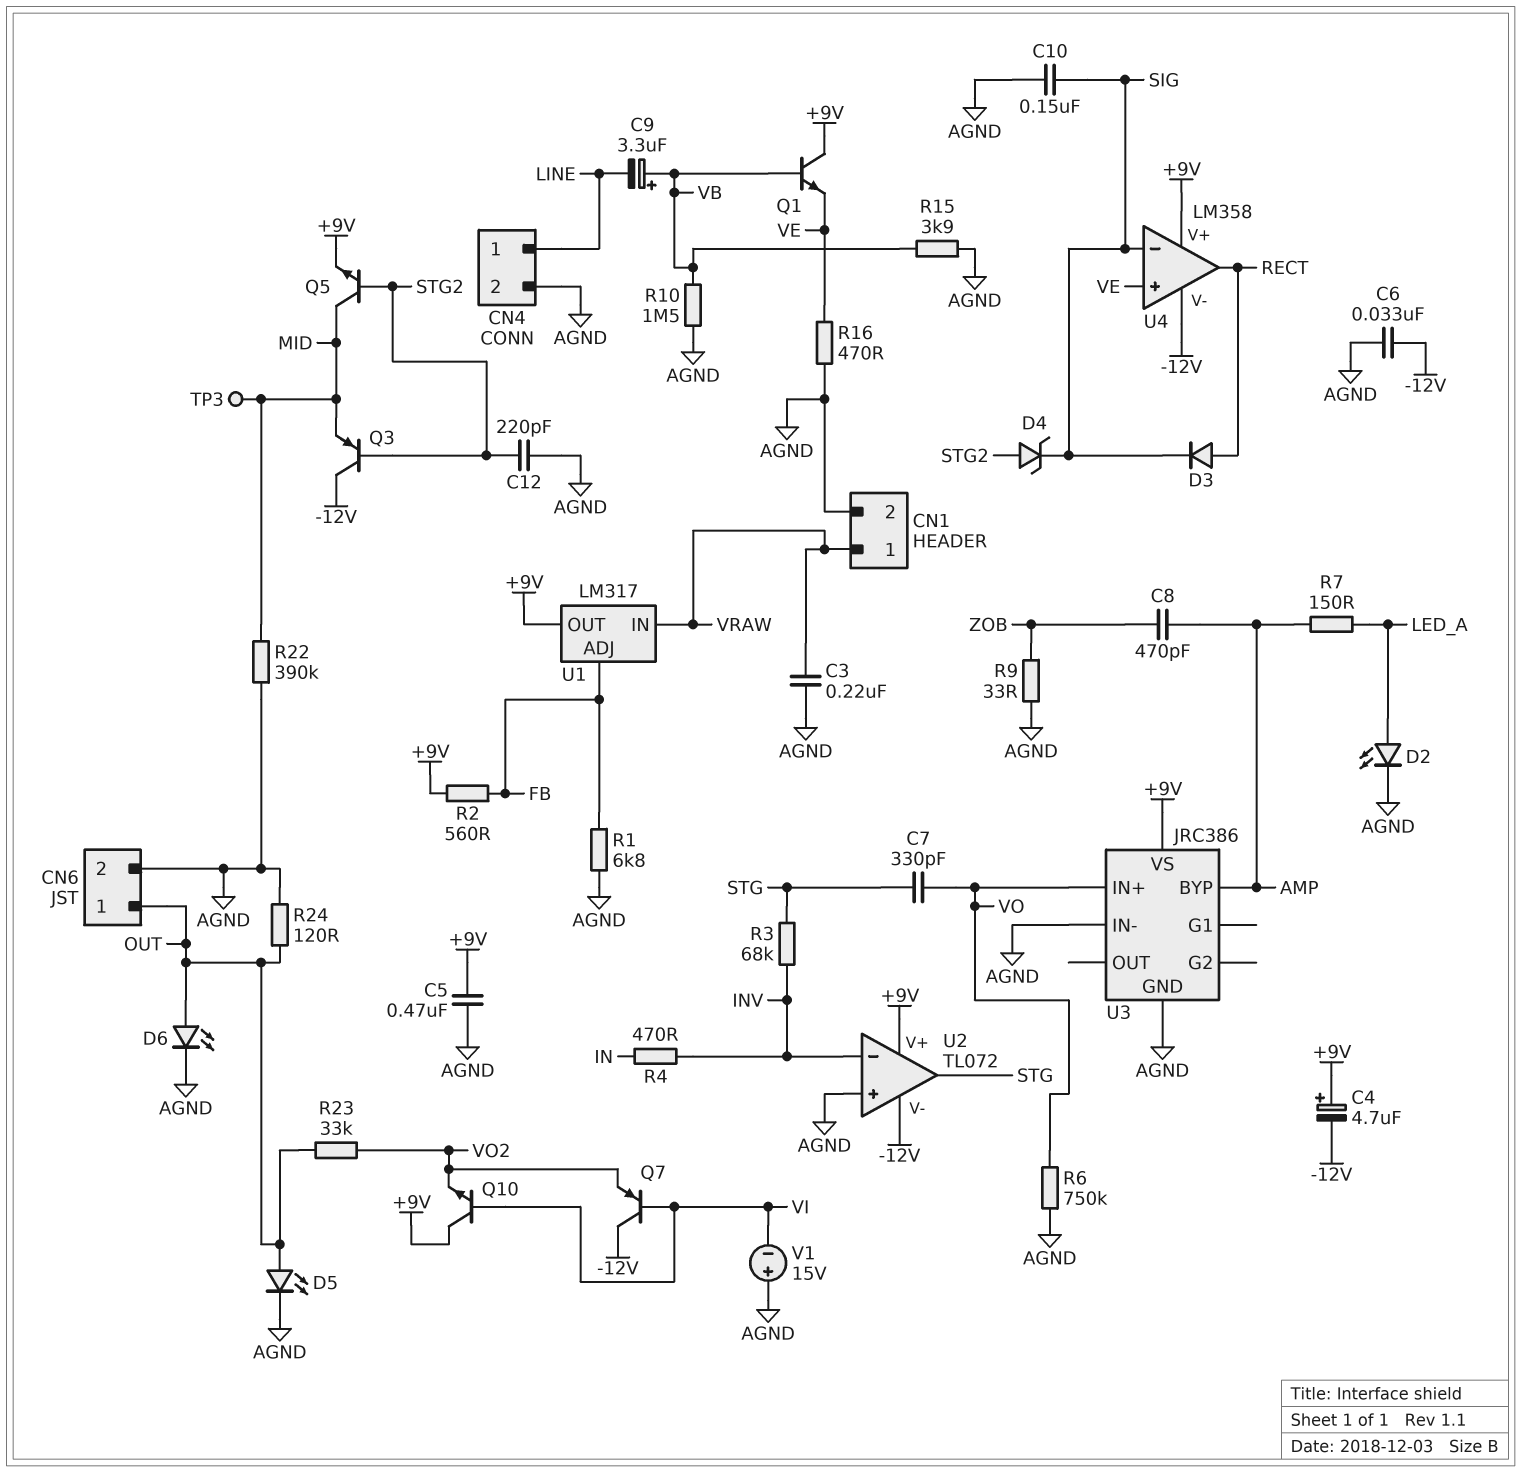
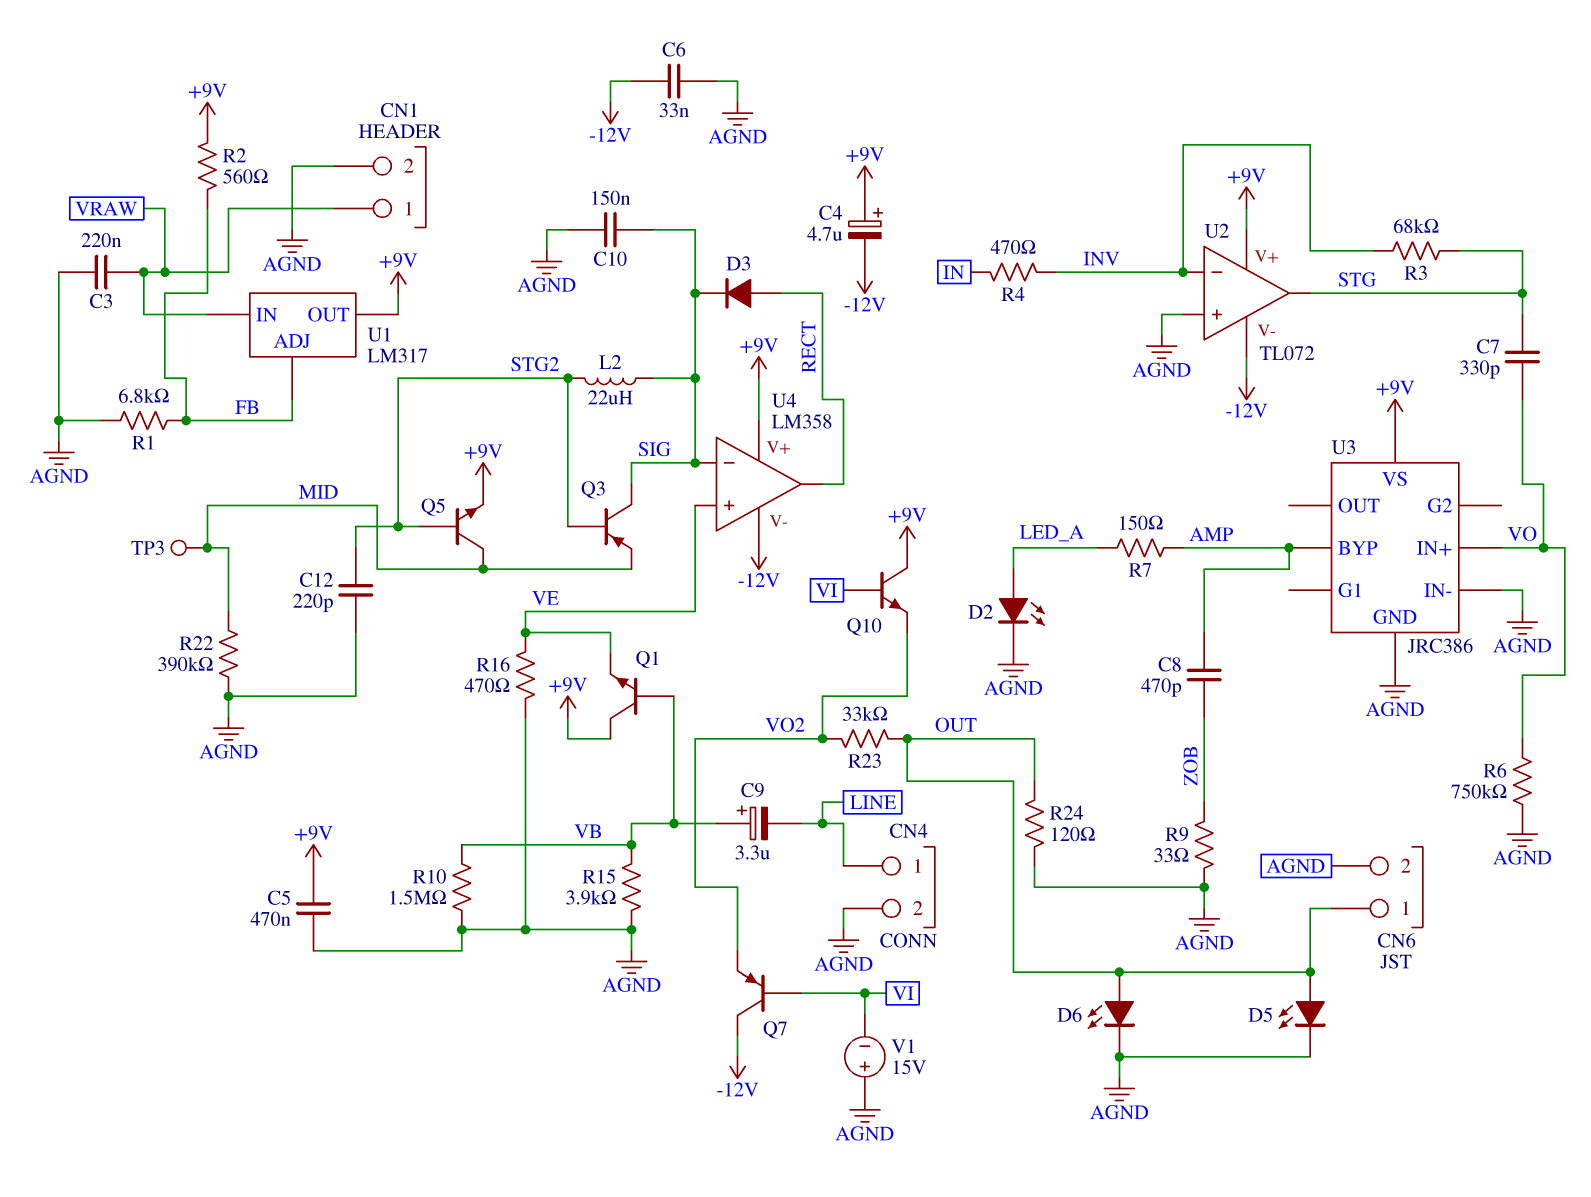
D4: zener (A STG2, K SIG) -> none
L2: none -> 22uH (SIG, STG2)
Q3: PNP (B STG2, C -12V, E MID) -> PNP (B STG2, C SIG, E MID)

